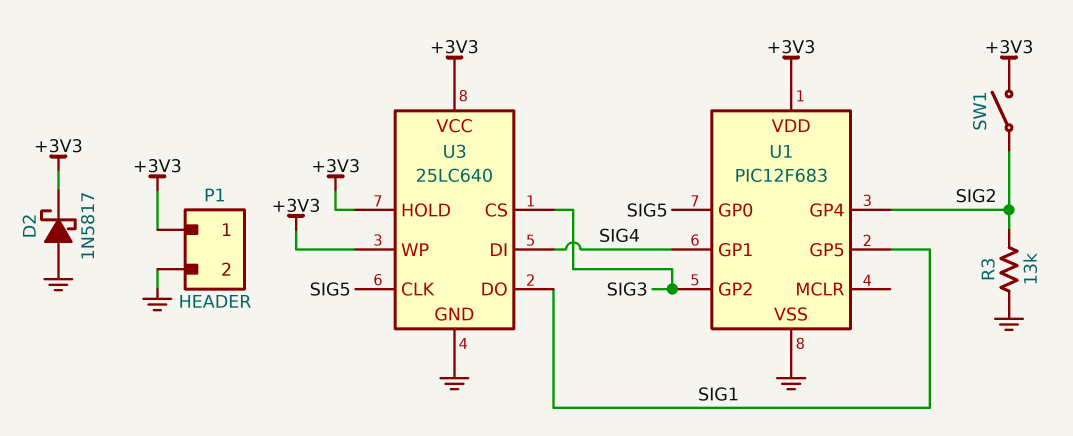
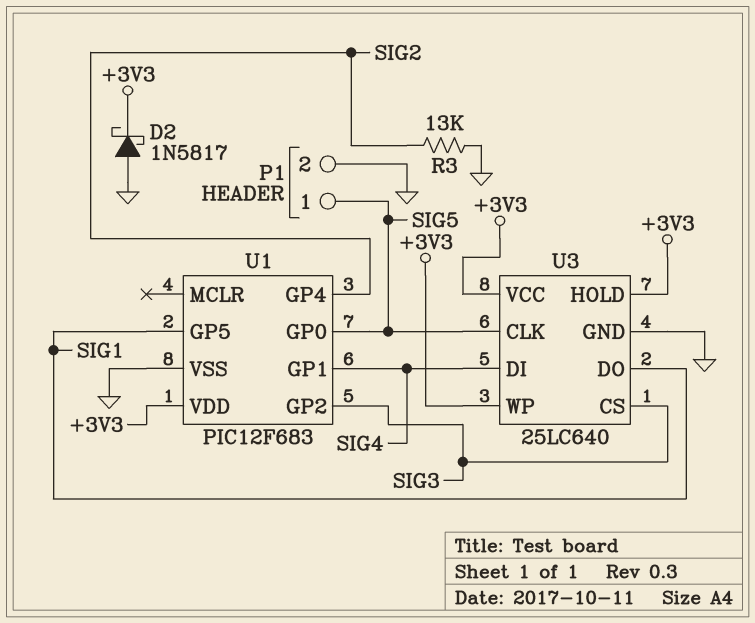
P1 pin 1: +3V3 -> SIG5
SW1: switch (+3V3, SIG2) -> none

